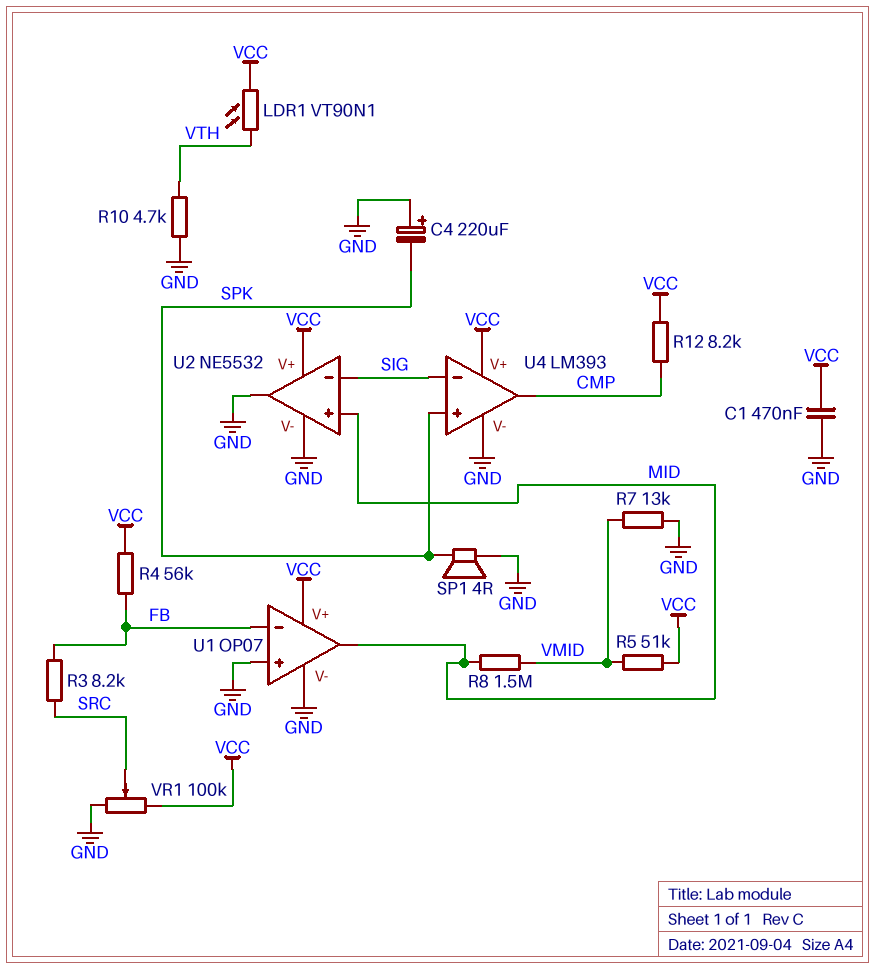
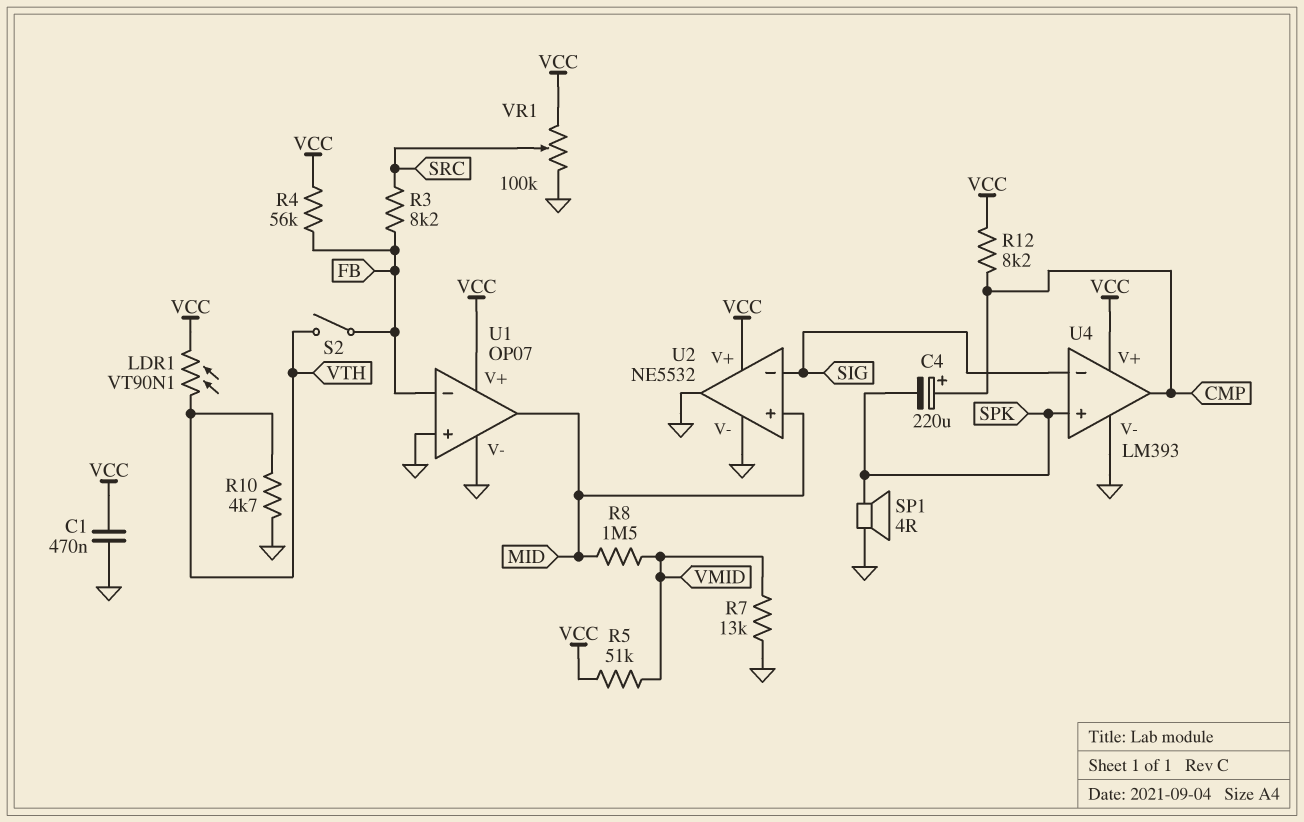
C4: 220uF (plus GND, minus SPK) -> 220uF (plus CMP, minus SPK)
S2: none -> switch (FB, VTH)

